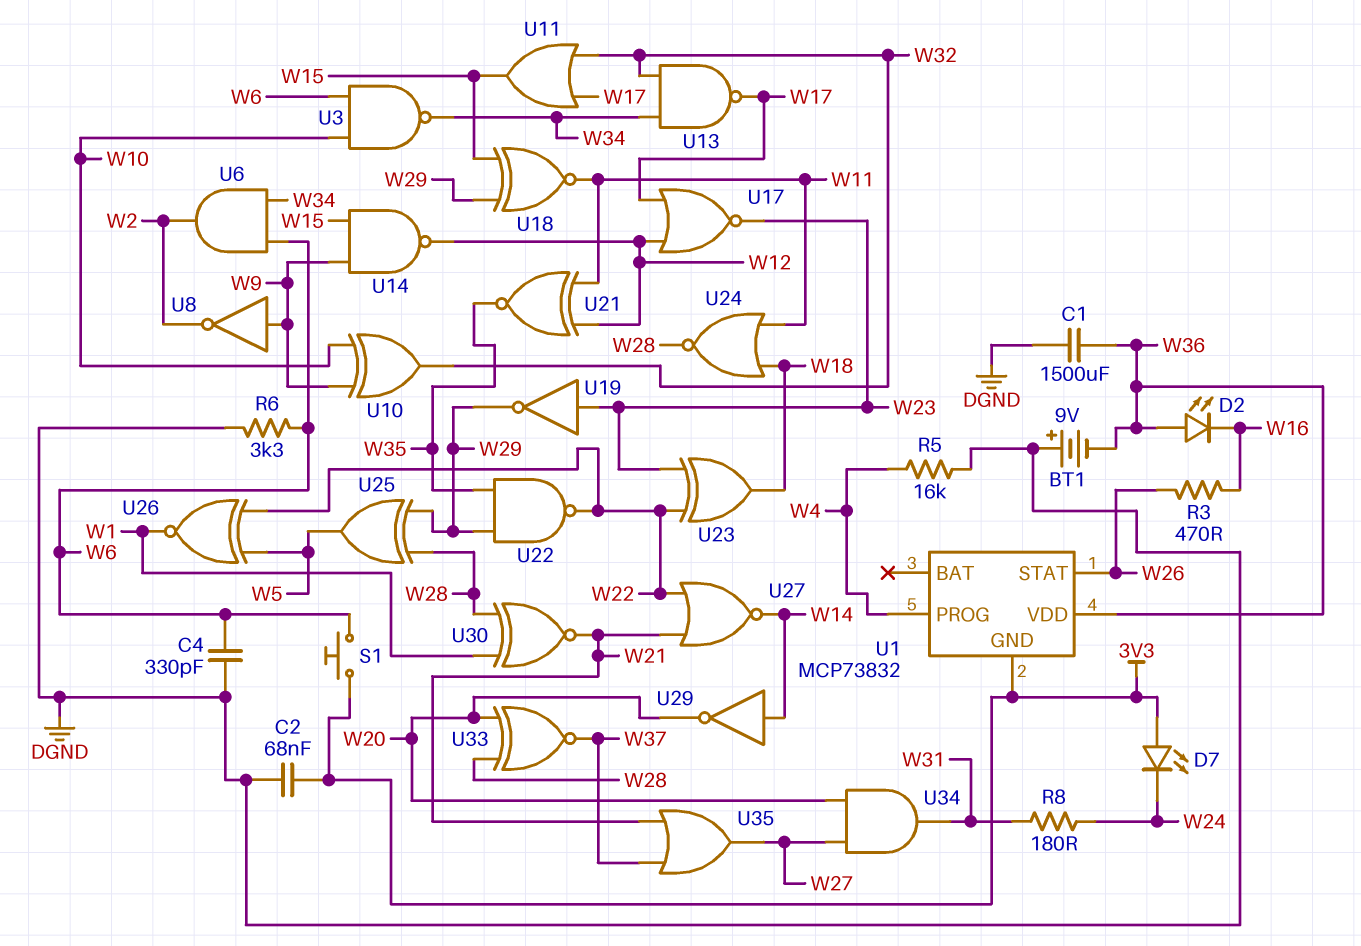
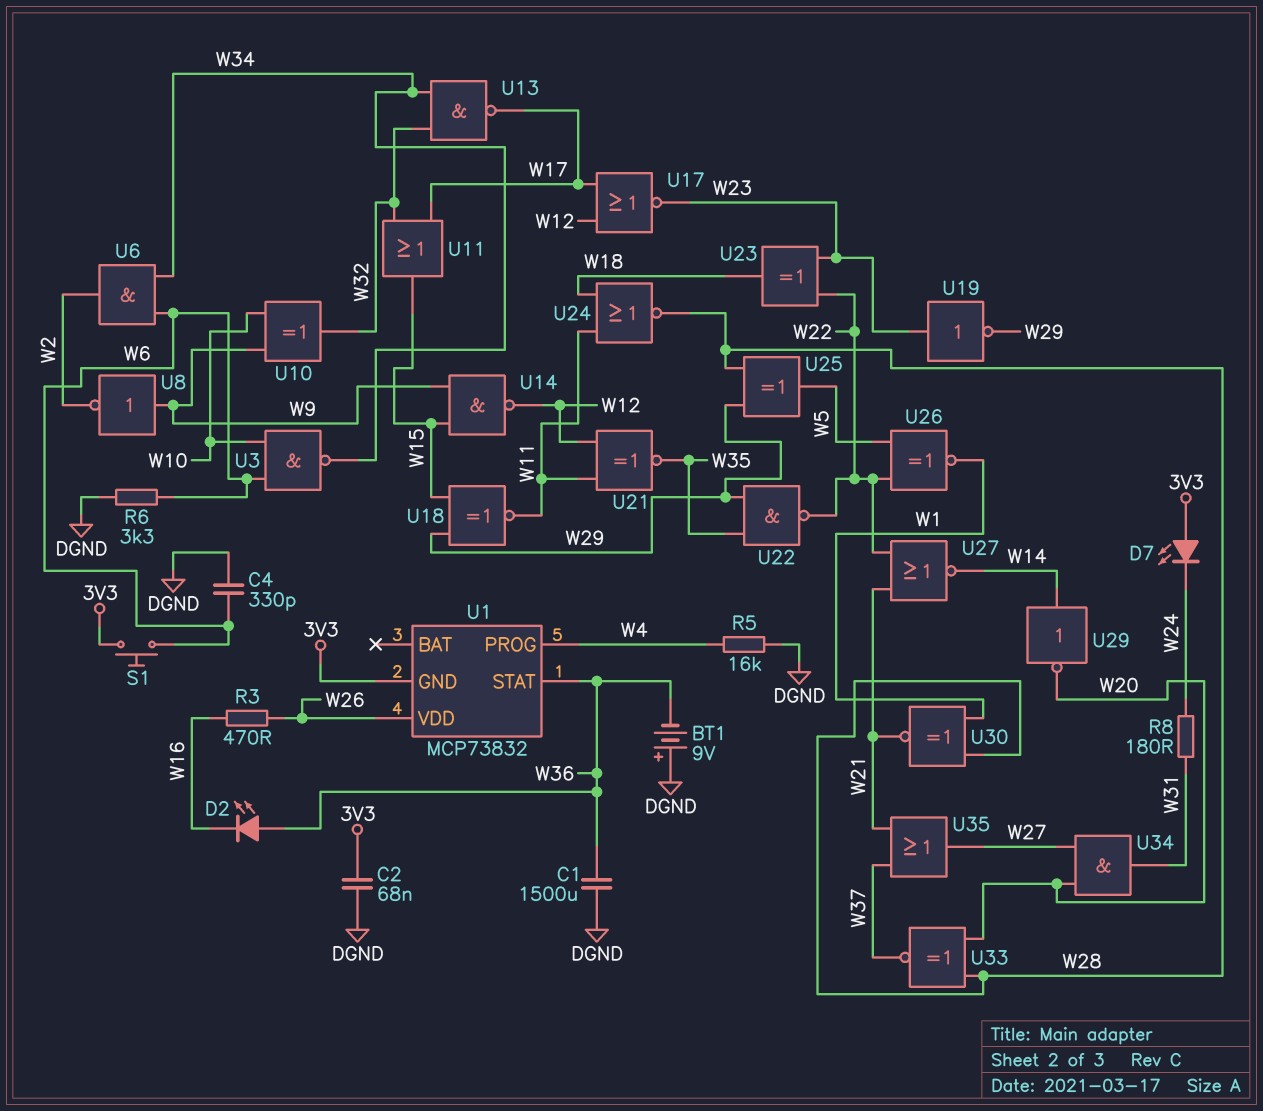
U1 pin STAT: W26 -> W36
U1 pin VDD: W36 -> W26

